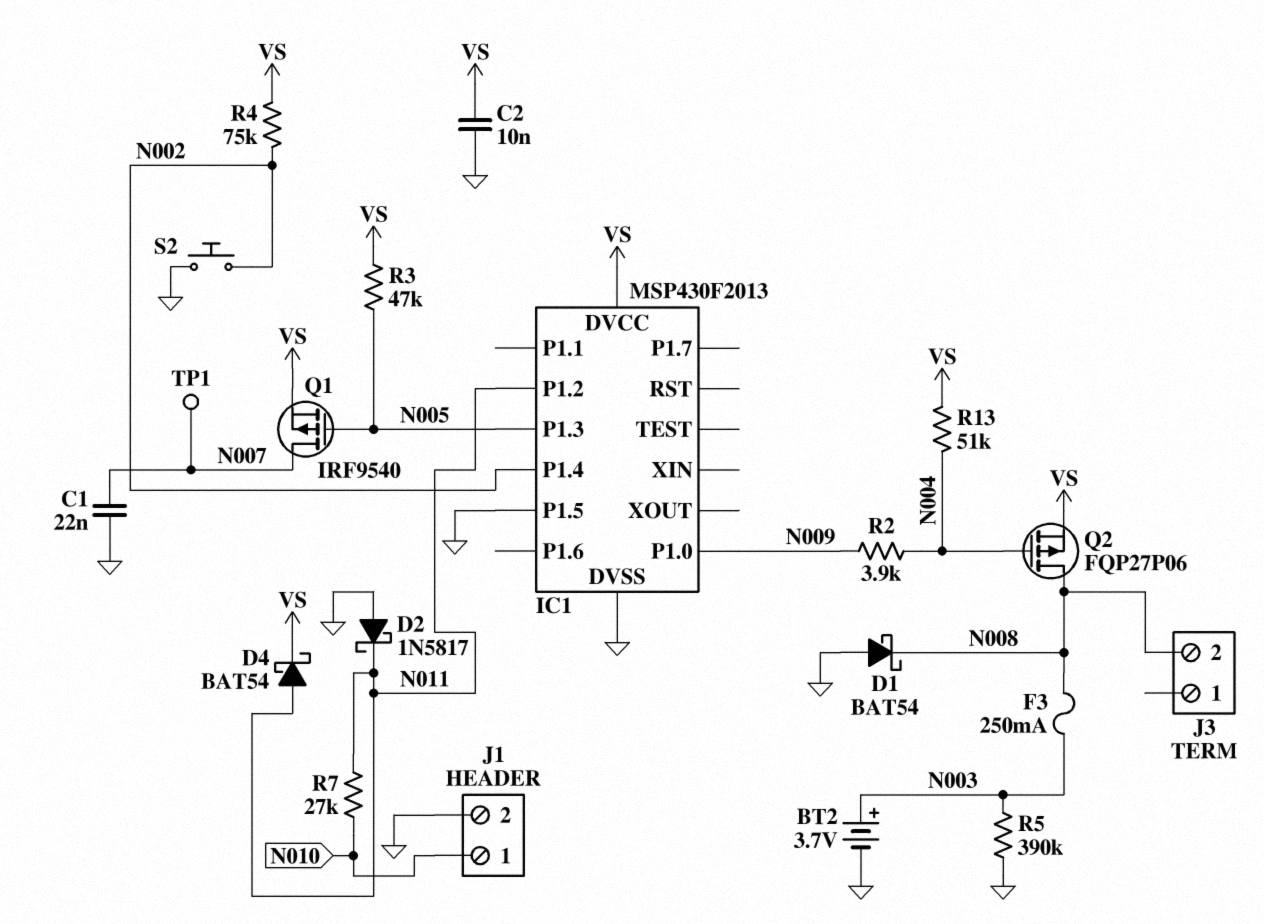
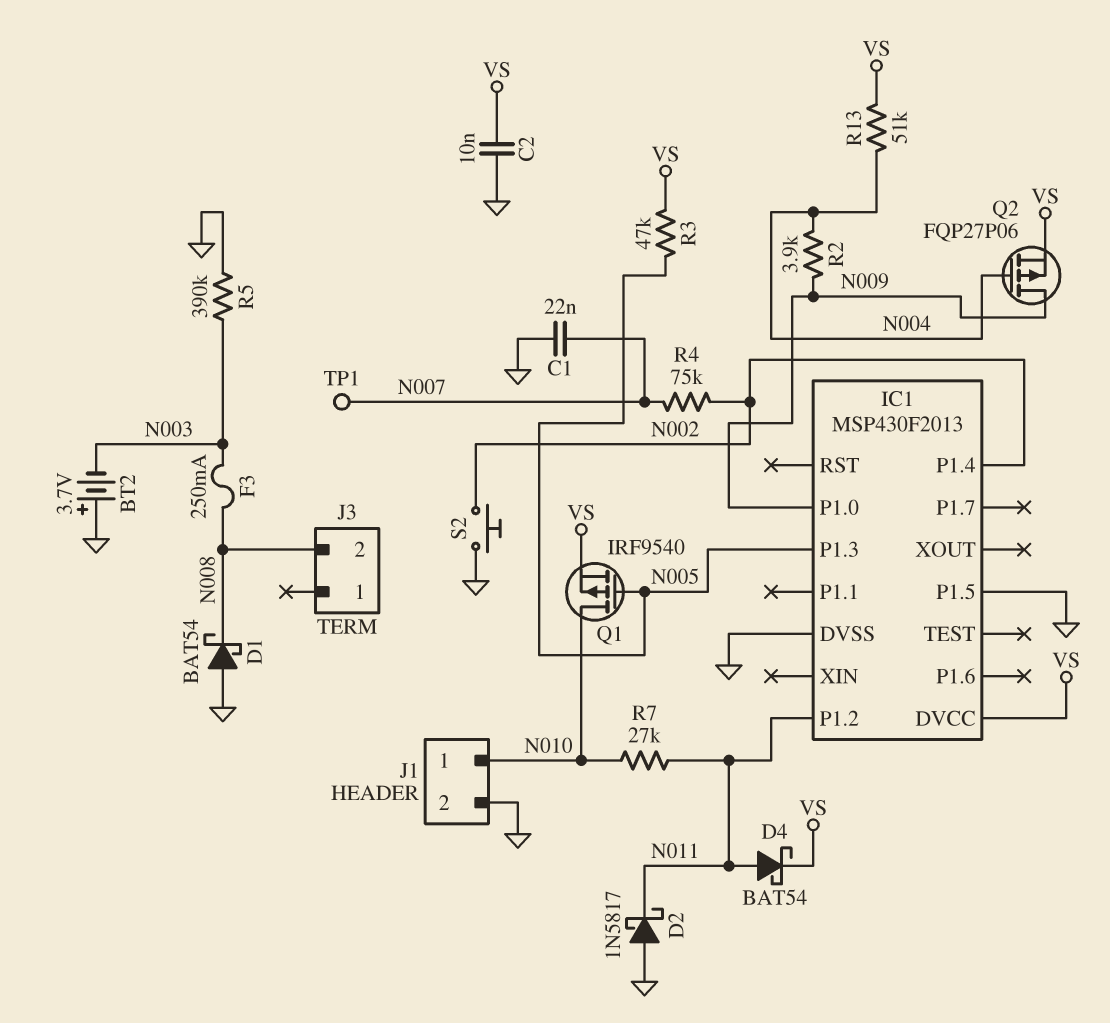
BT2: 3.7V (plus N003, minus GND) -> 3.7V (plus GND, minus N003)
Q1: PMOS IRF9540 (G N005, D N007, S VS) -> PMOS IRF9540 (G N005, D N010, S VS)
Q2: PMOS FQP27P06 (G N004, D N008, S VS) -> PMOS FQP27P06 (G N004, D N009, S VS)
R4: 75k (N002, VS) -> 75k (N002, N007)

